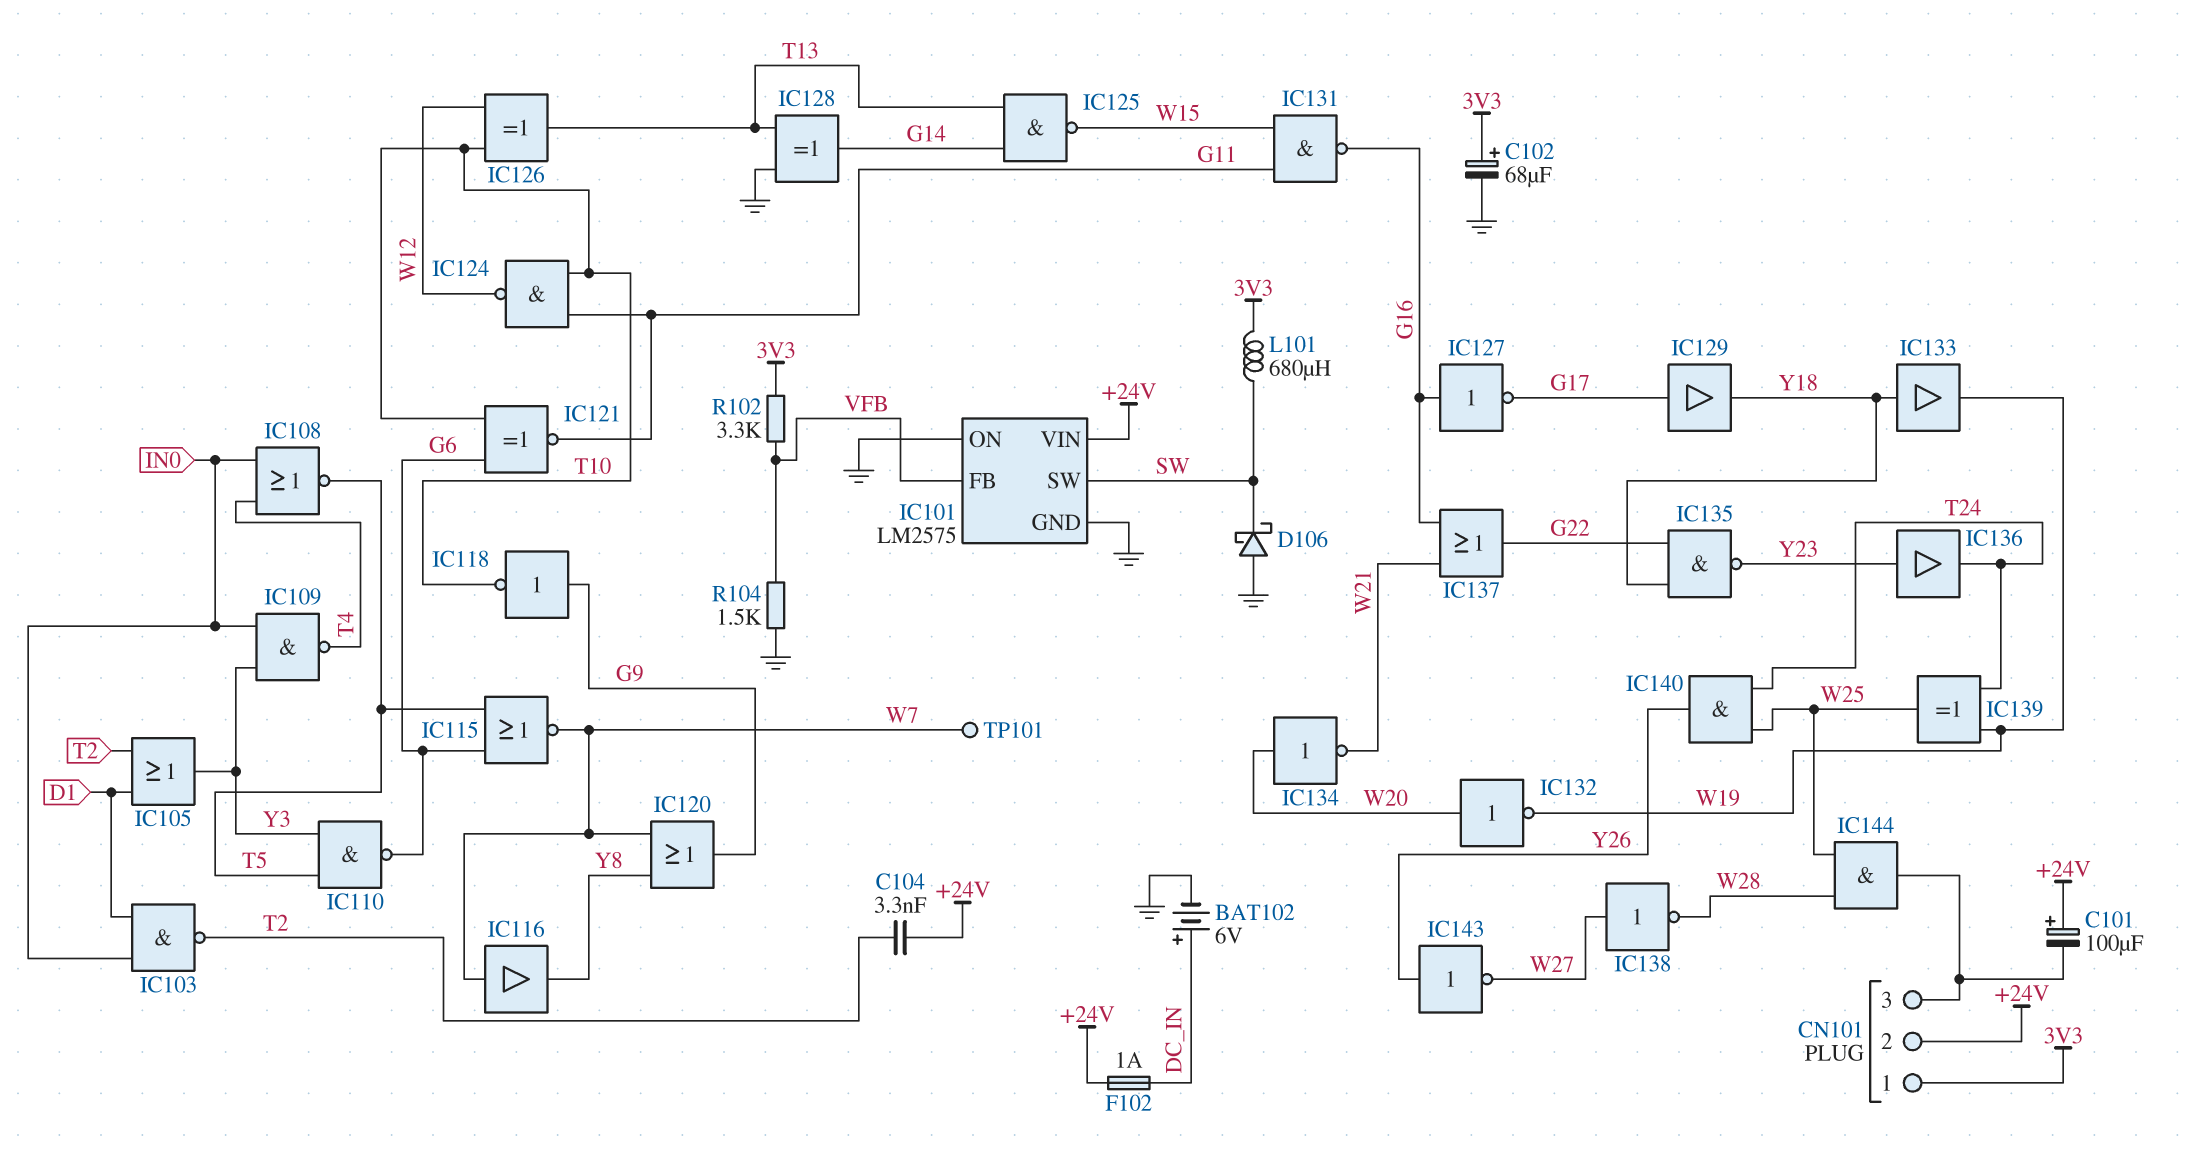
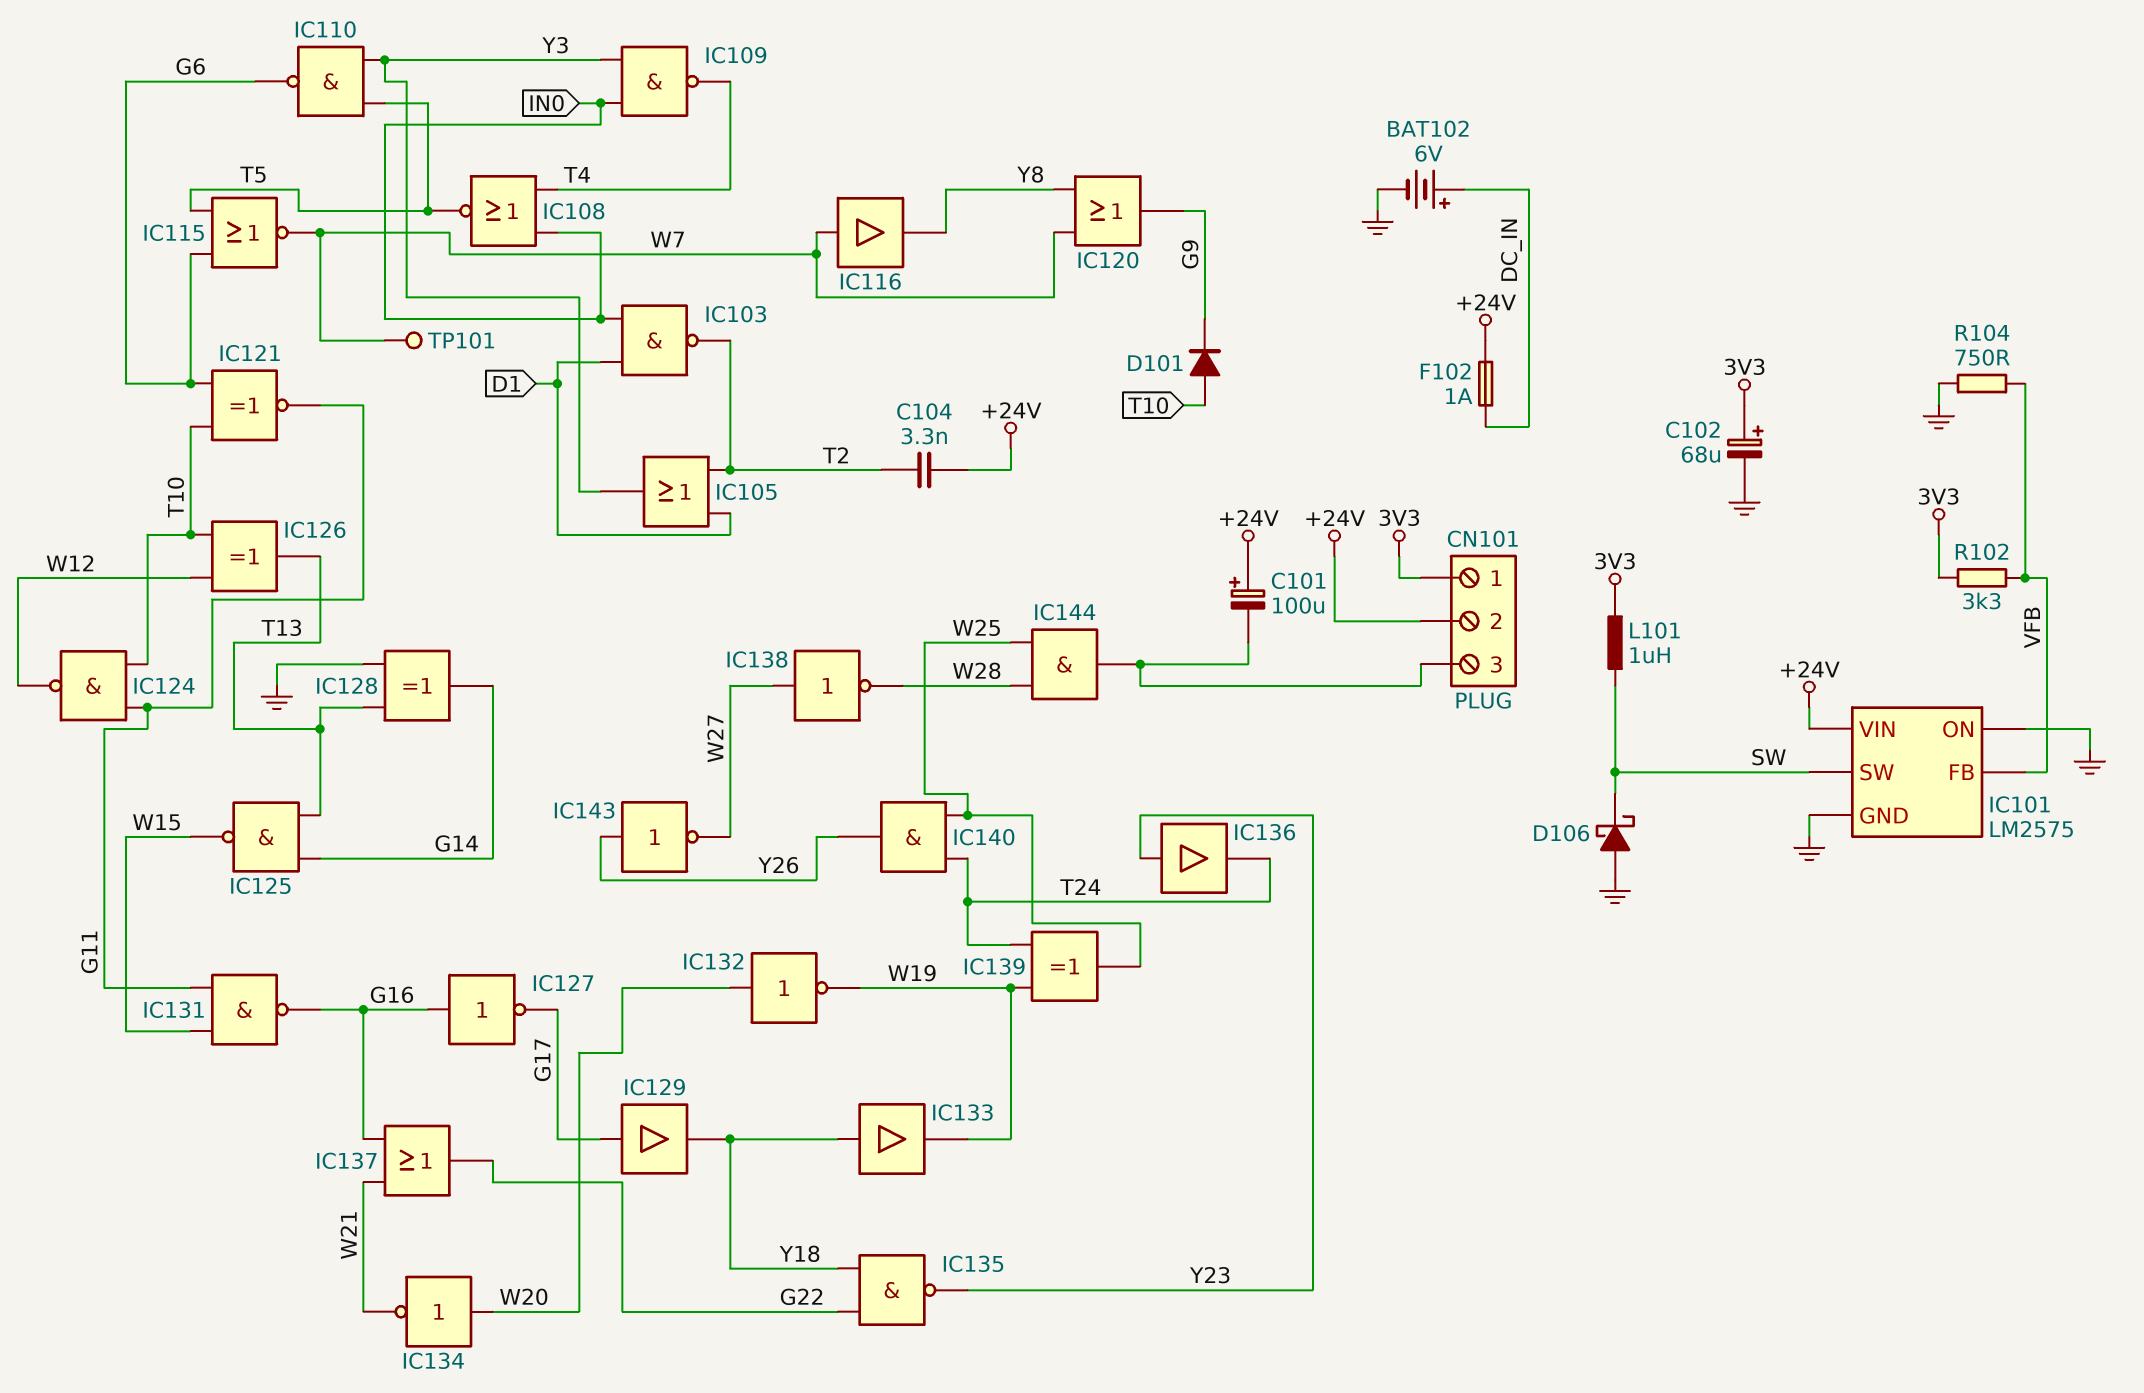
D101: none -> diode (A T10, K G9)
IC118: NOT (in G9, out T10) -> none
L101: 680uH (3V3, SW) -> 1uH (3V3, SW)
R104: 1.5k (GND, VFB) -> 750 (GND, VFB)

